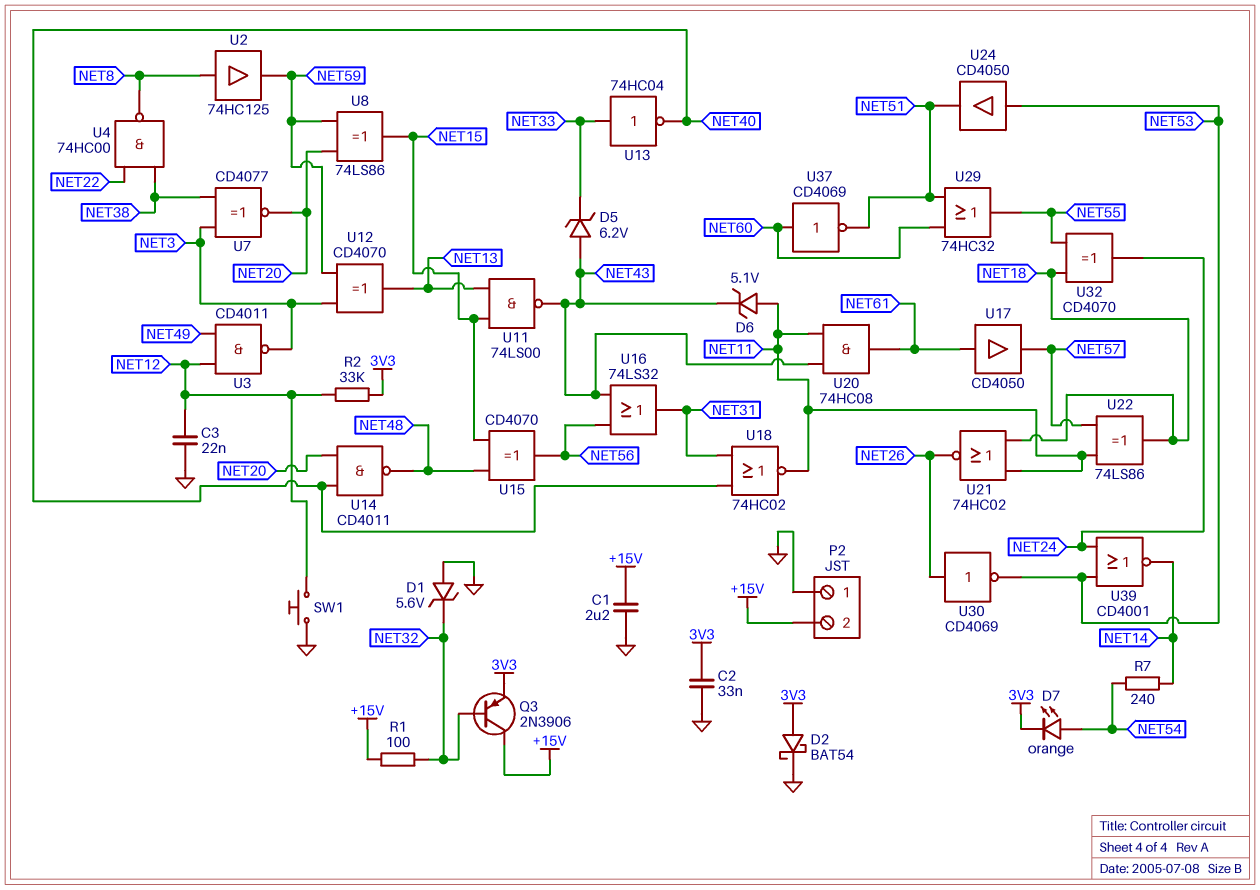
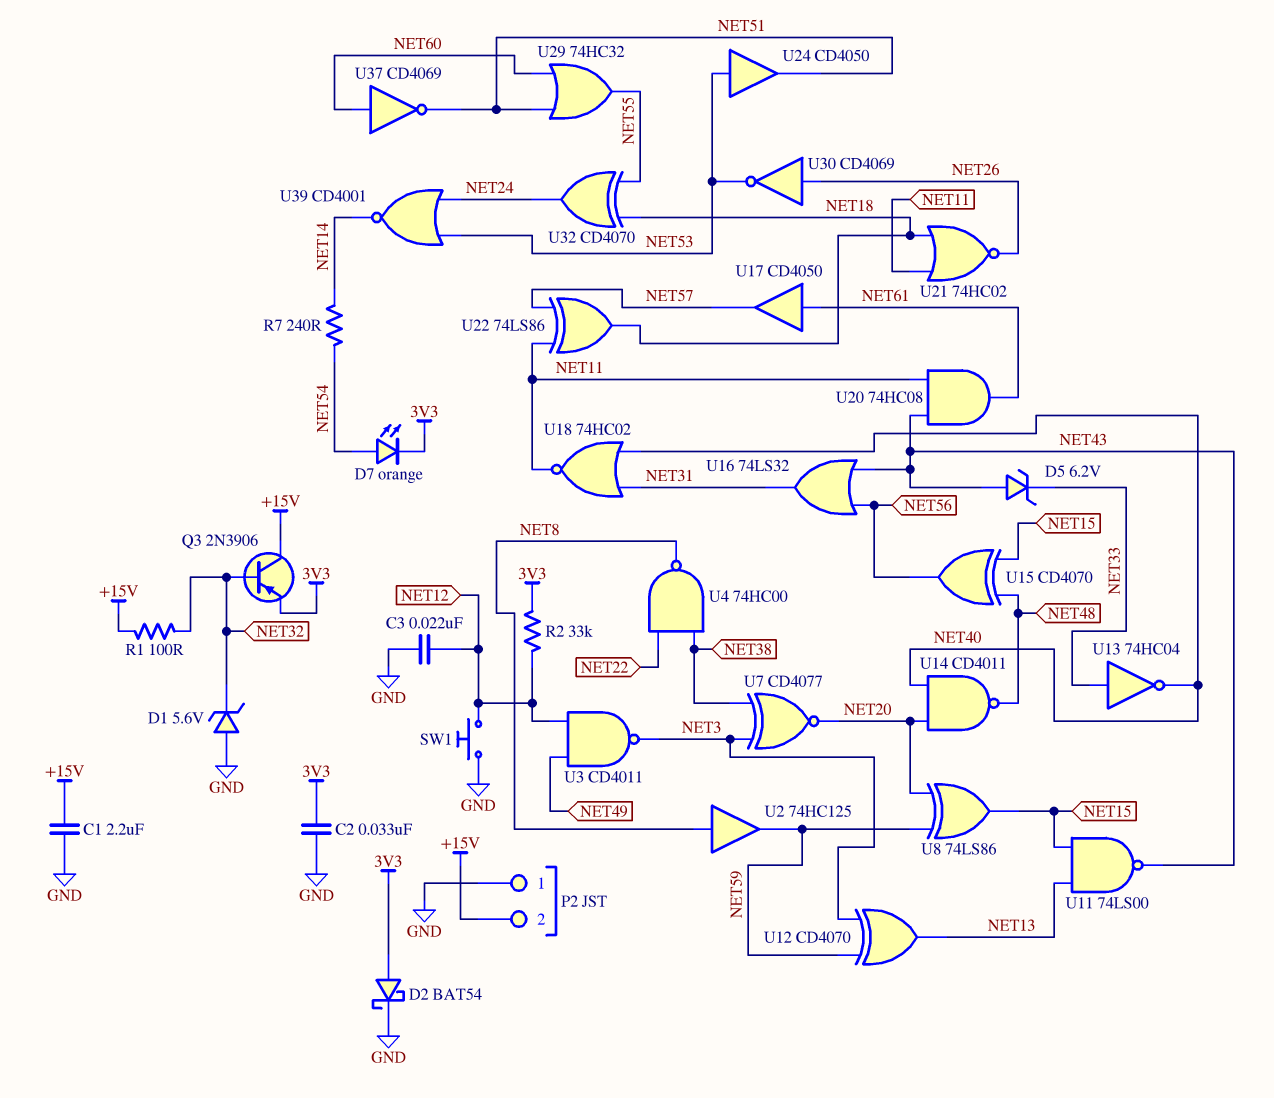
D6: zener 5.1V (A NET11, K NET43) -> none

